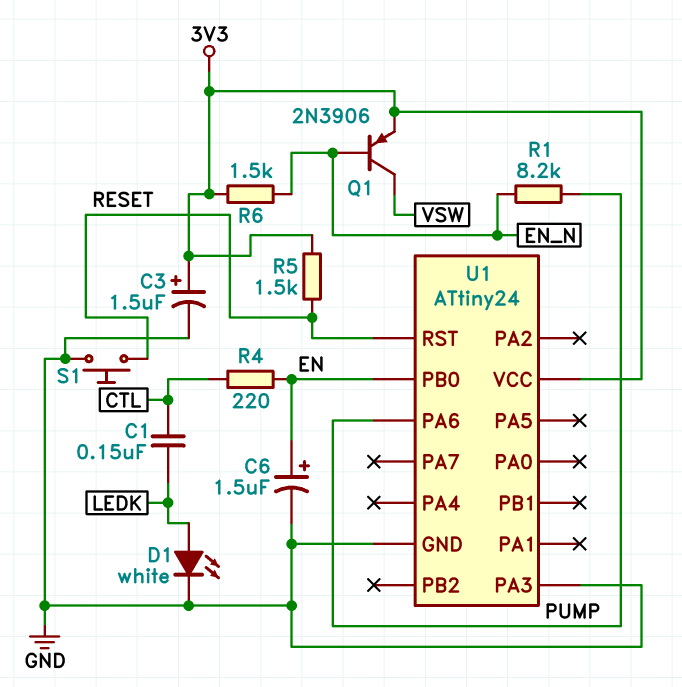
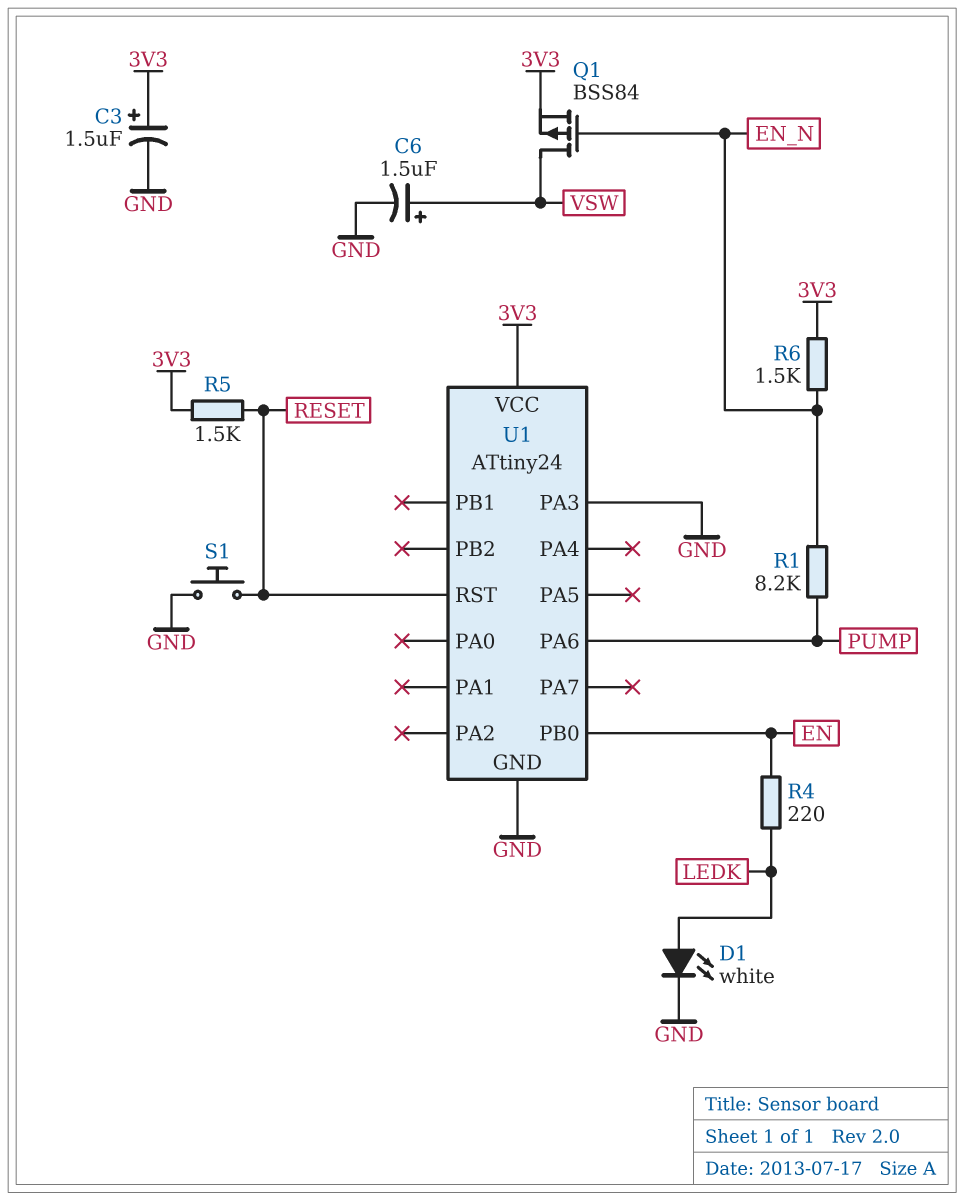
C1: 150nF (CTL, LEDK) -> none
C6: 1.5uF (plus EN, minus GND) -> 1.5uF (plus VSW, minus GND)
Q1: PNP 2N3906 (B EN_N, C VSW, E 3V3) -> PMOS BSS84 (G EN_N, D VSW, S 3V3)
R4: 220 (CTL, EN) -> 220 (EN, LEDK)

